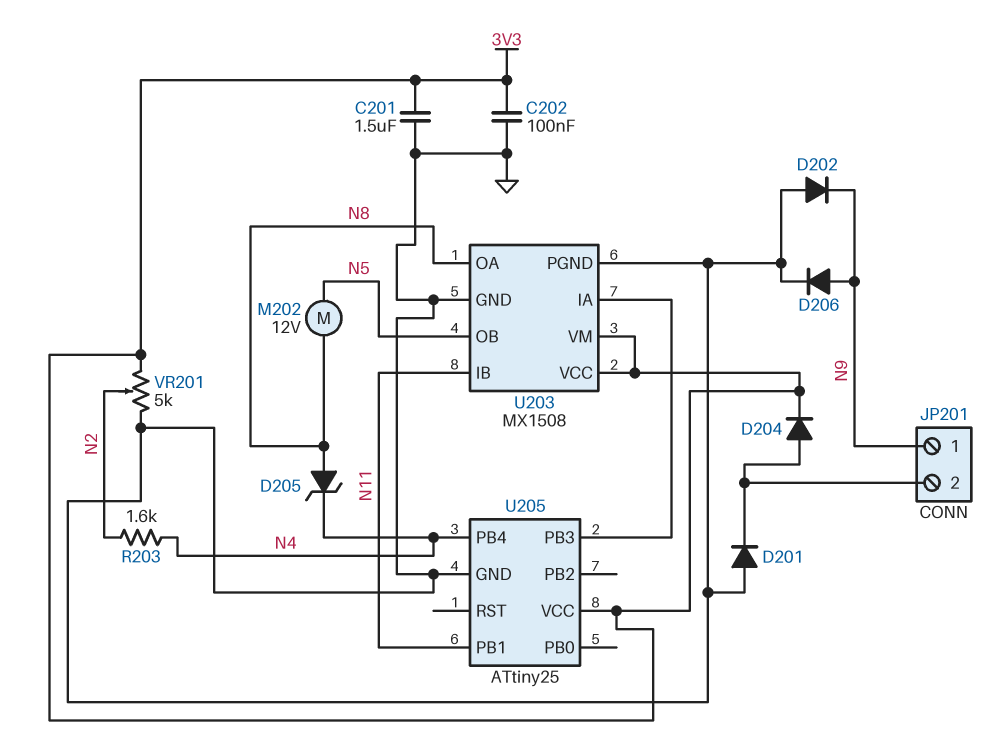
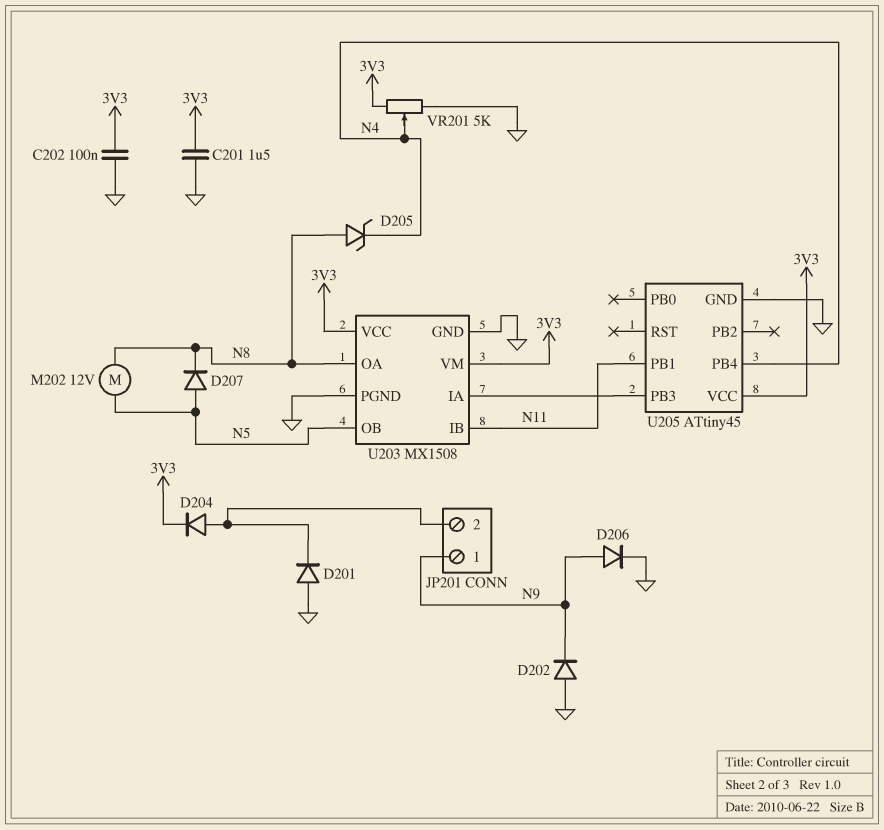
D207: none -> diode (A N5, K N8)
R203: 1.6k (N2, N4) -> none
U205: ATtiny25 -> ATtiny45
VR201: 5k (3V3, GND, wiper N2) -> 5k (3V3, GND, wiper N4)

